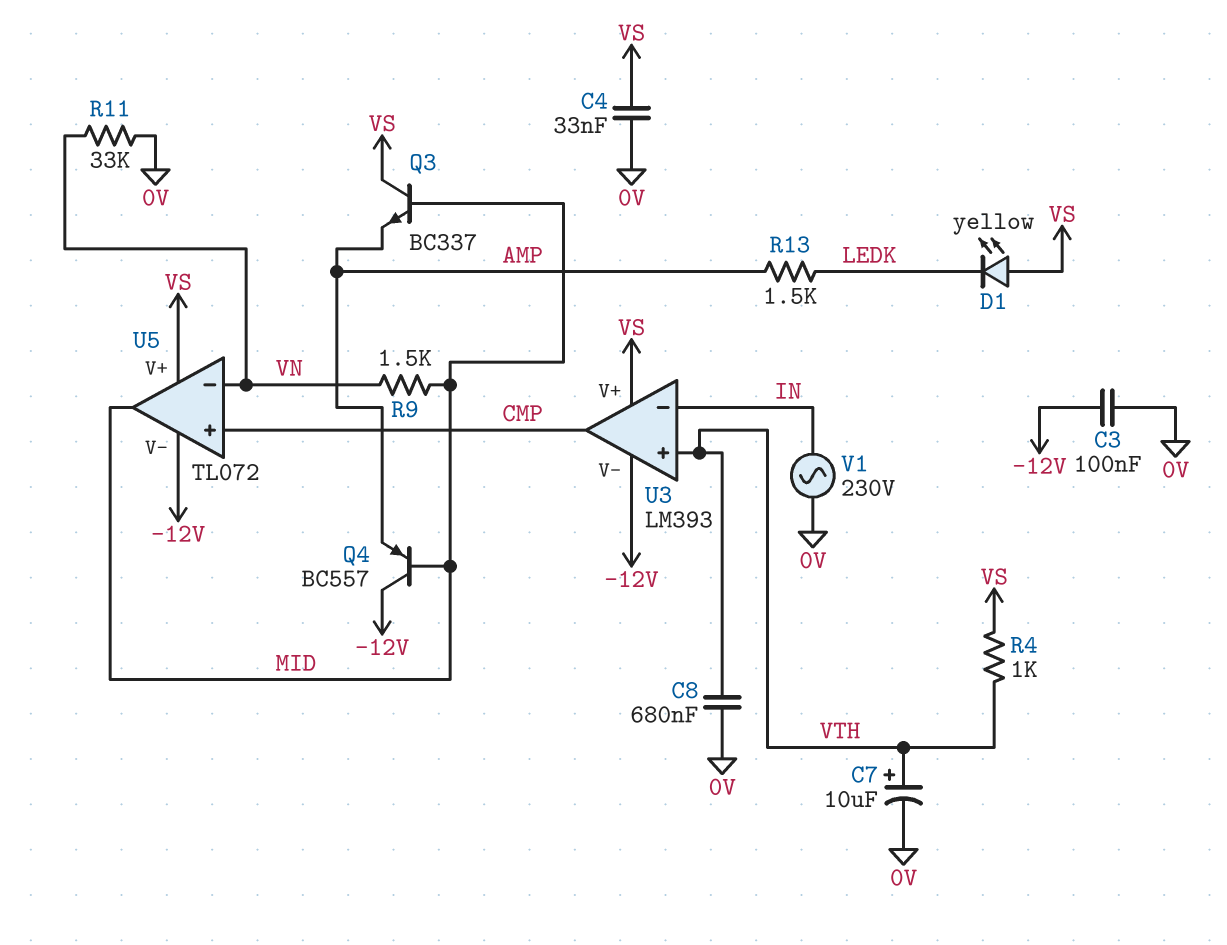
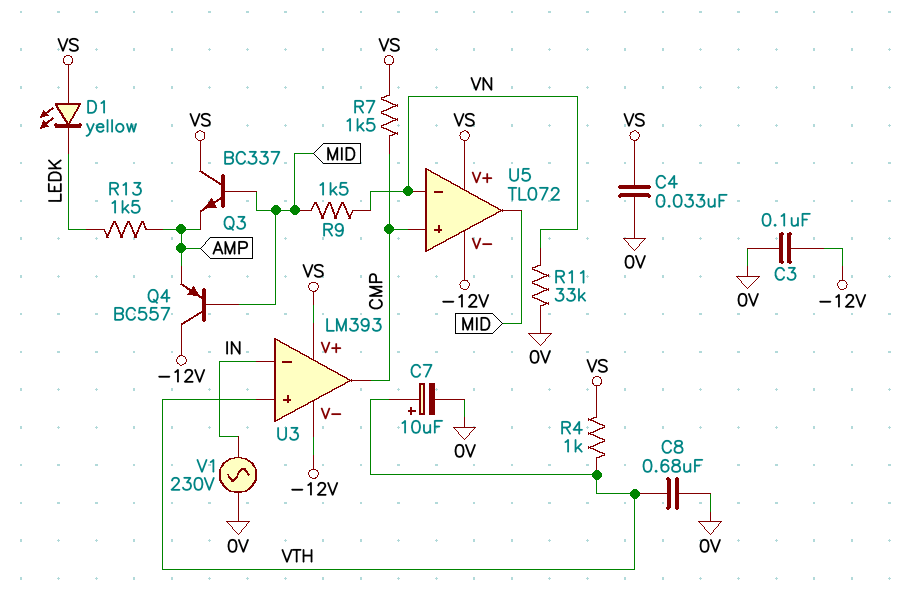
R7: none -> 1.5k (CMP, VS)

